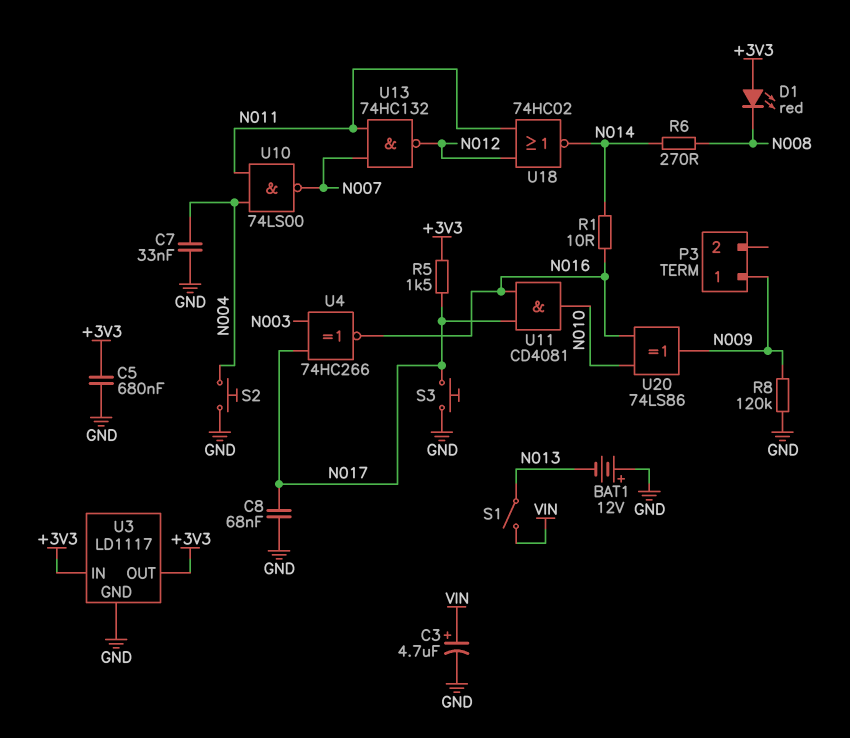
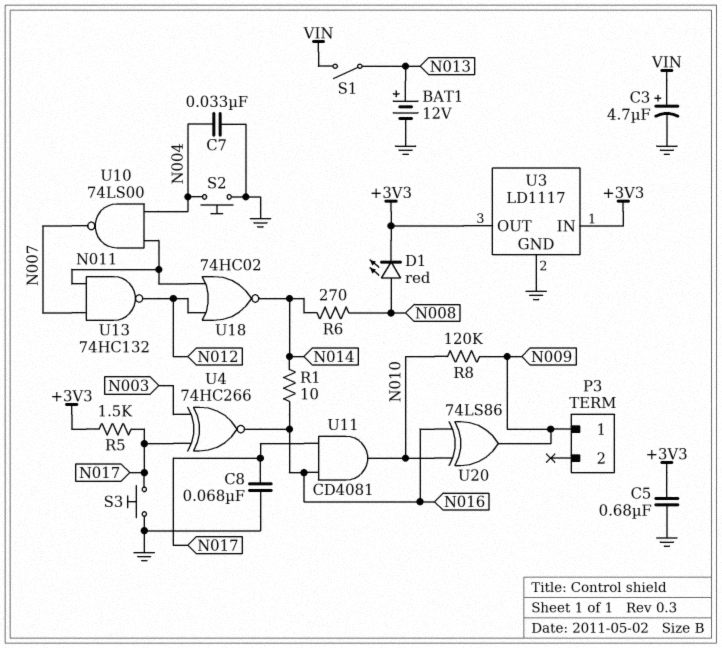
BAT1: 12V (plus GND, minus N013) -> 12V (plus N013, minus GND)
D1: LED red (A +3V3, K N008) -> LED red (A N008, K +3V3)
R8: 120k (GND, N009) -> 120k (N009, N010)

